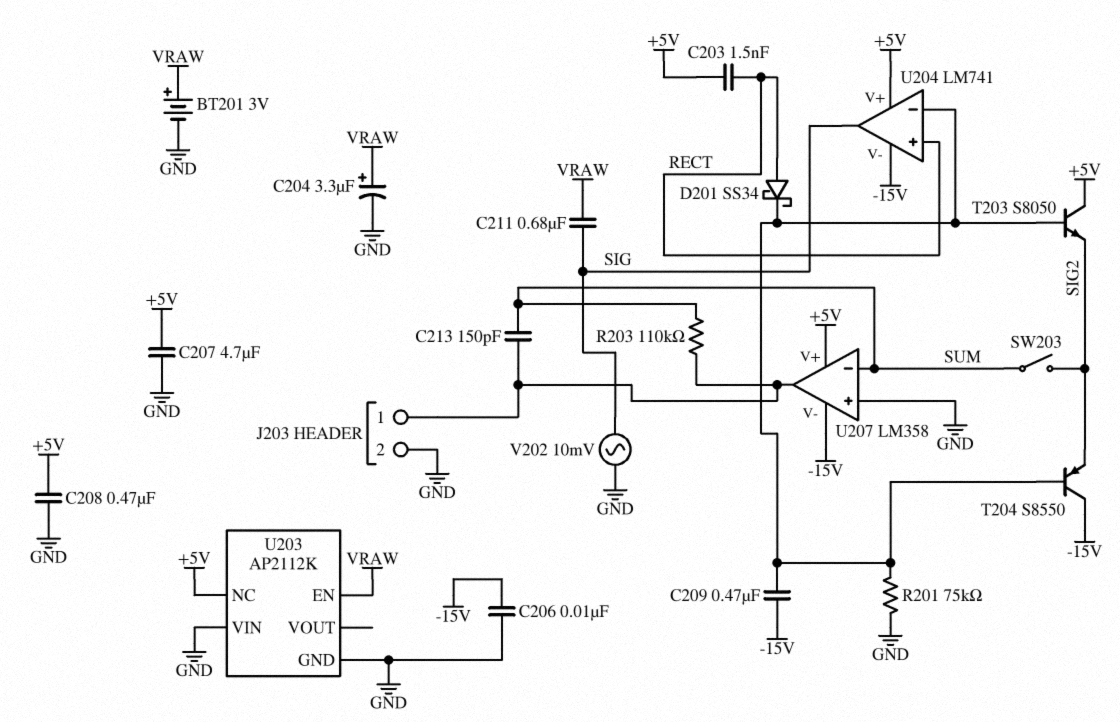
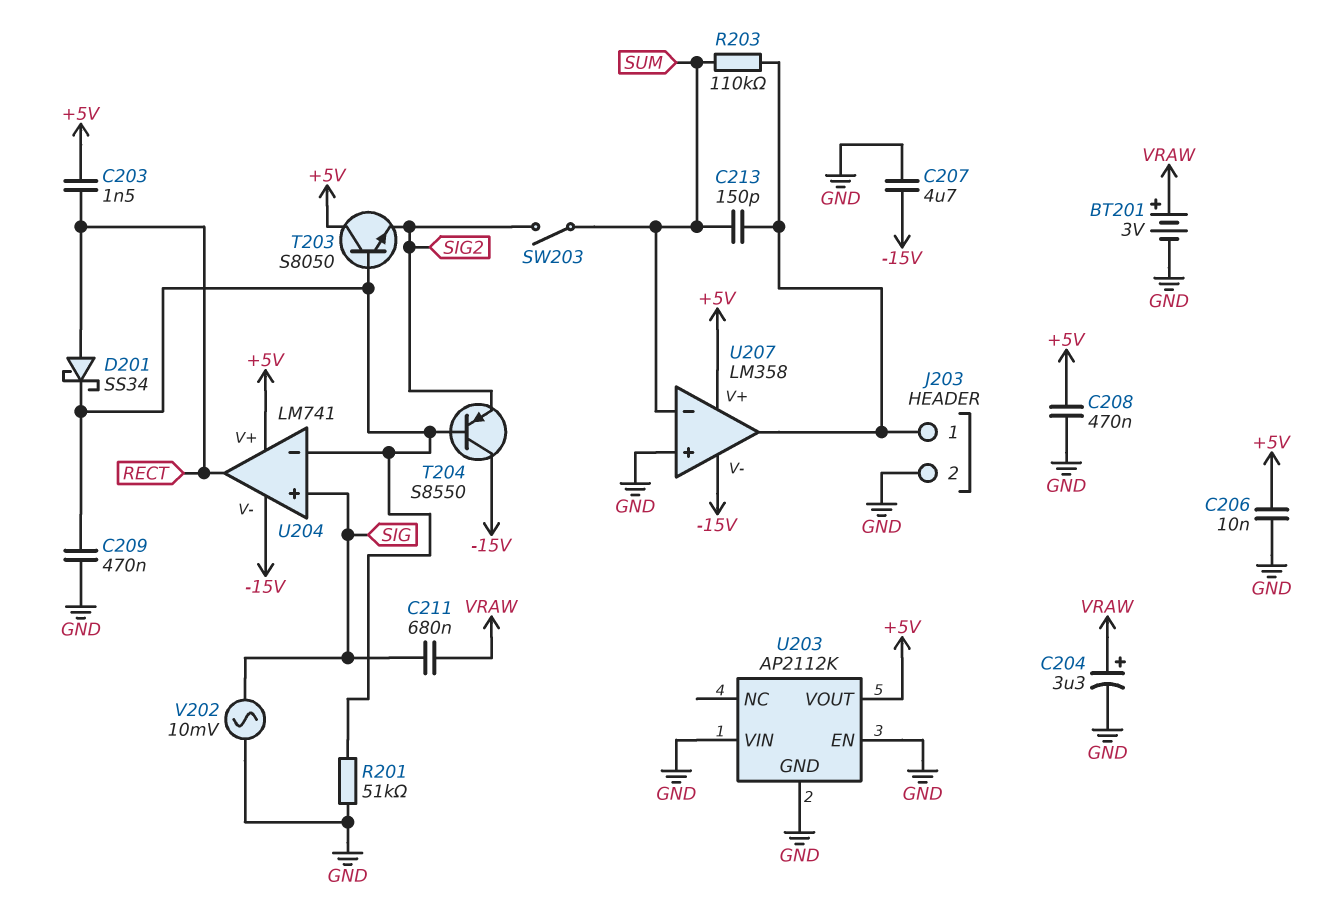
C206: 10nF (-15V, GND) -> 10nF (+5V, GND)
C207: 4.7uF (+5V, GND) -> 4.7uF (-15V, GND)
C209: 470nF (-15V, U204/in-) -> 470nF (GND, U204/in-)
R201: 75k (GND, U204/in-) -> 51k (GND, U204/in-)
U203 pin EN: VRAW -> GND
U203 pin NC: +5V -> none
U203 pin VOUT: none -> +5V
U204 pin in+: RECT -> SIG
U204 pin out: SIG -> RECT

